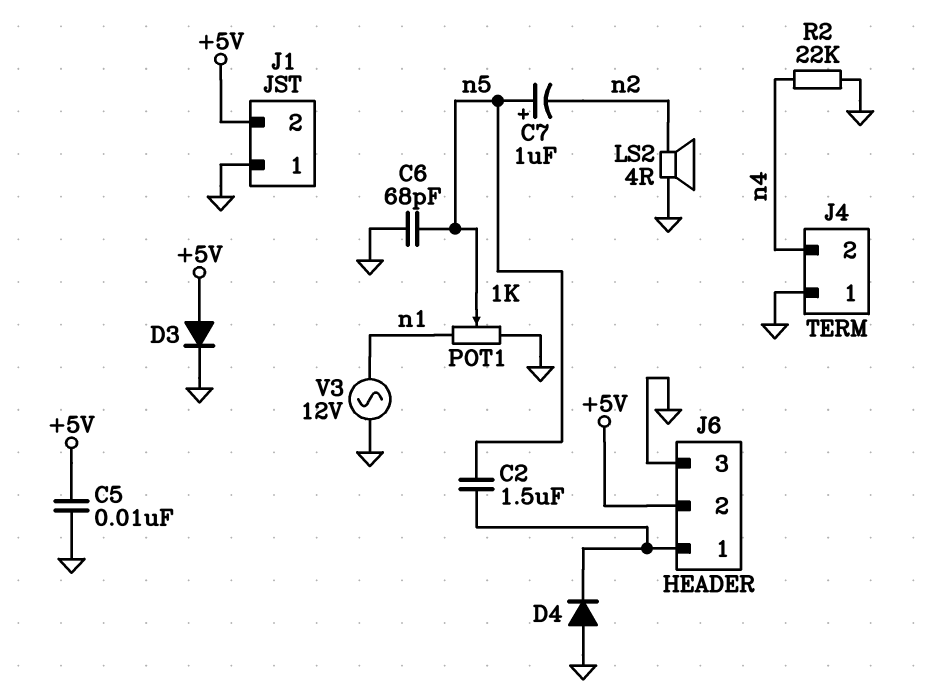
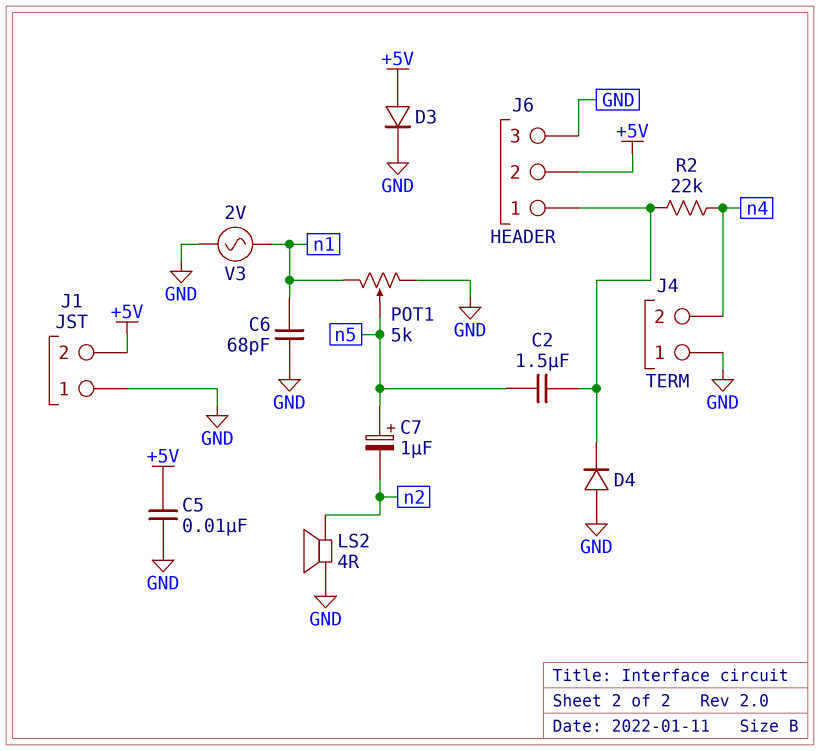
C6: 68pF (GND, n5) -> 68pF (GND, n1)
POT1: 1k (GND, n1, wiper n5) -> 5k (GND, n1, wiper n5)
R2: 22k (GND, n4) -> 22k (J6/1, n4)
V3: AC 12V (GND, n1) -> AC 2V (GND, n1)

